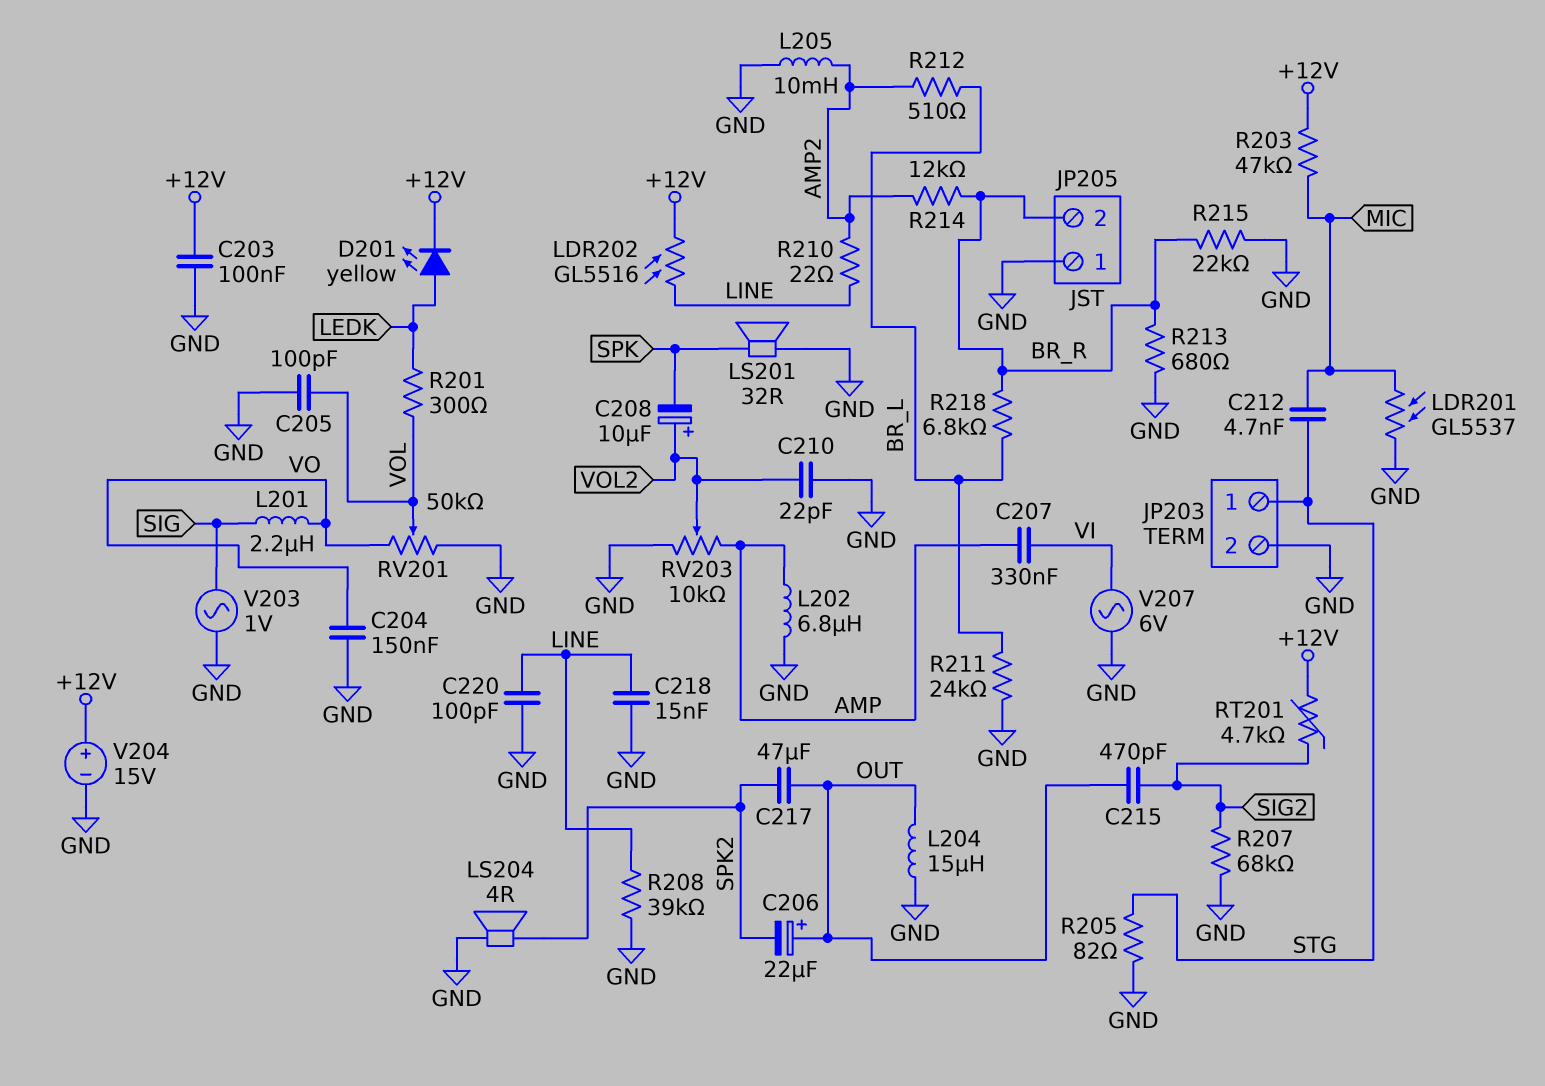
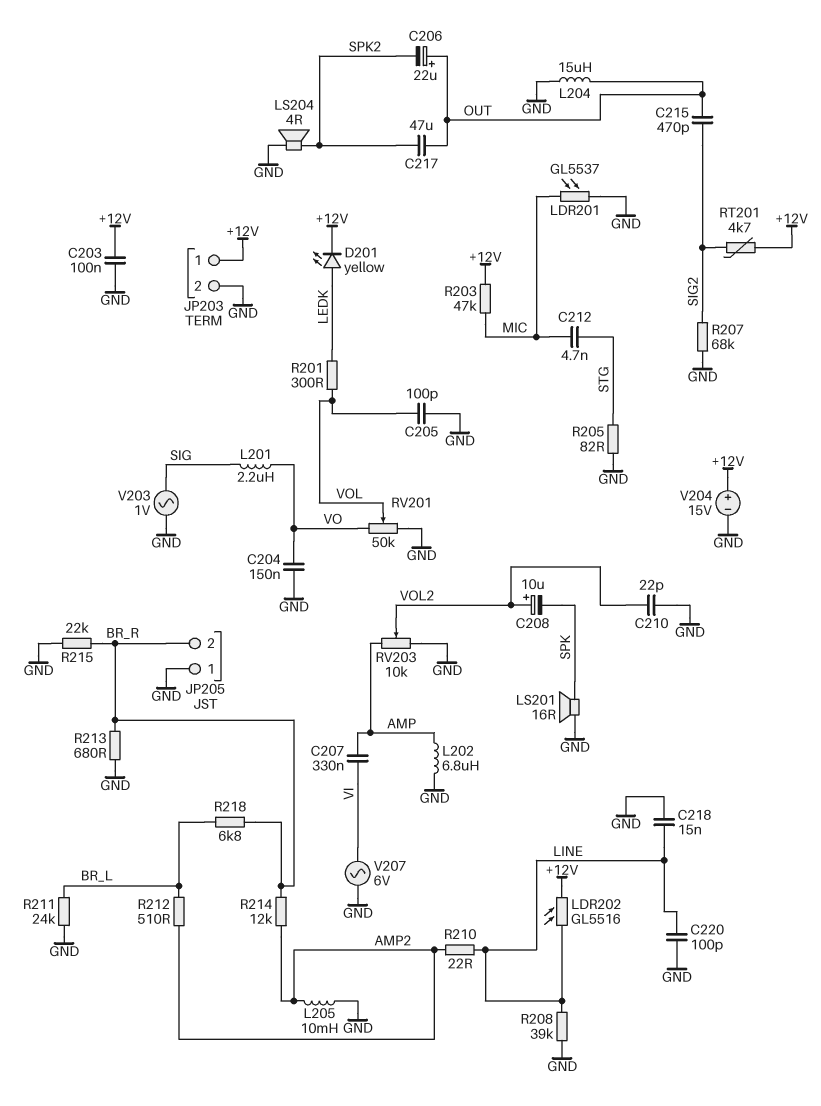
JP203 pin 1: STG -> +12V
LS201: speaker 32R (GND, SPK) -> speaker 16R (GND, SPK)

